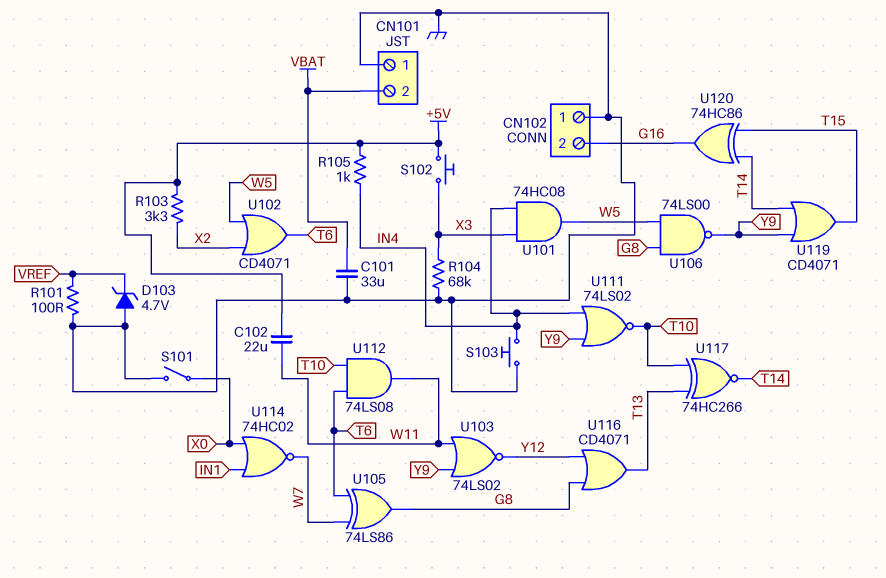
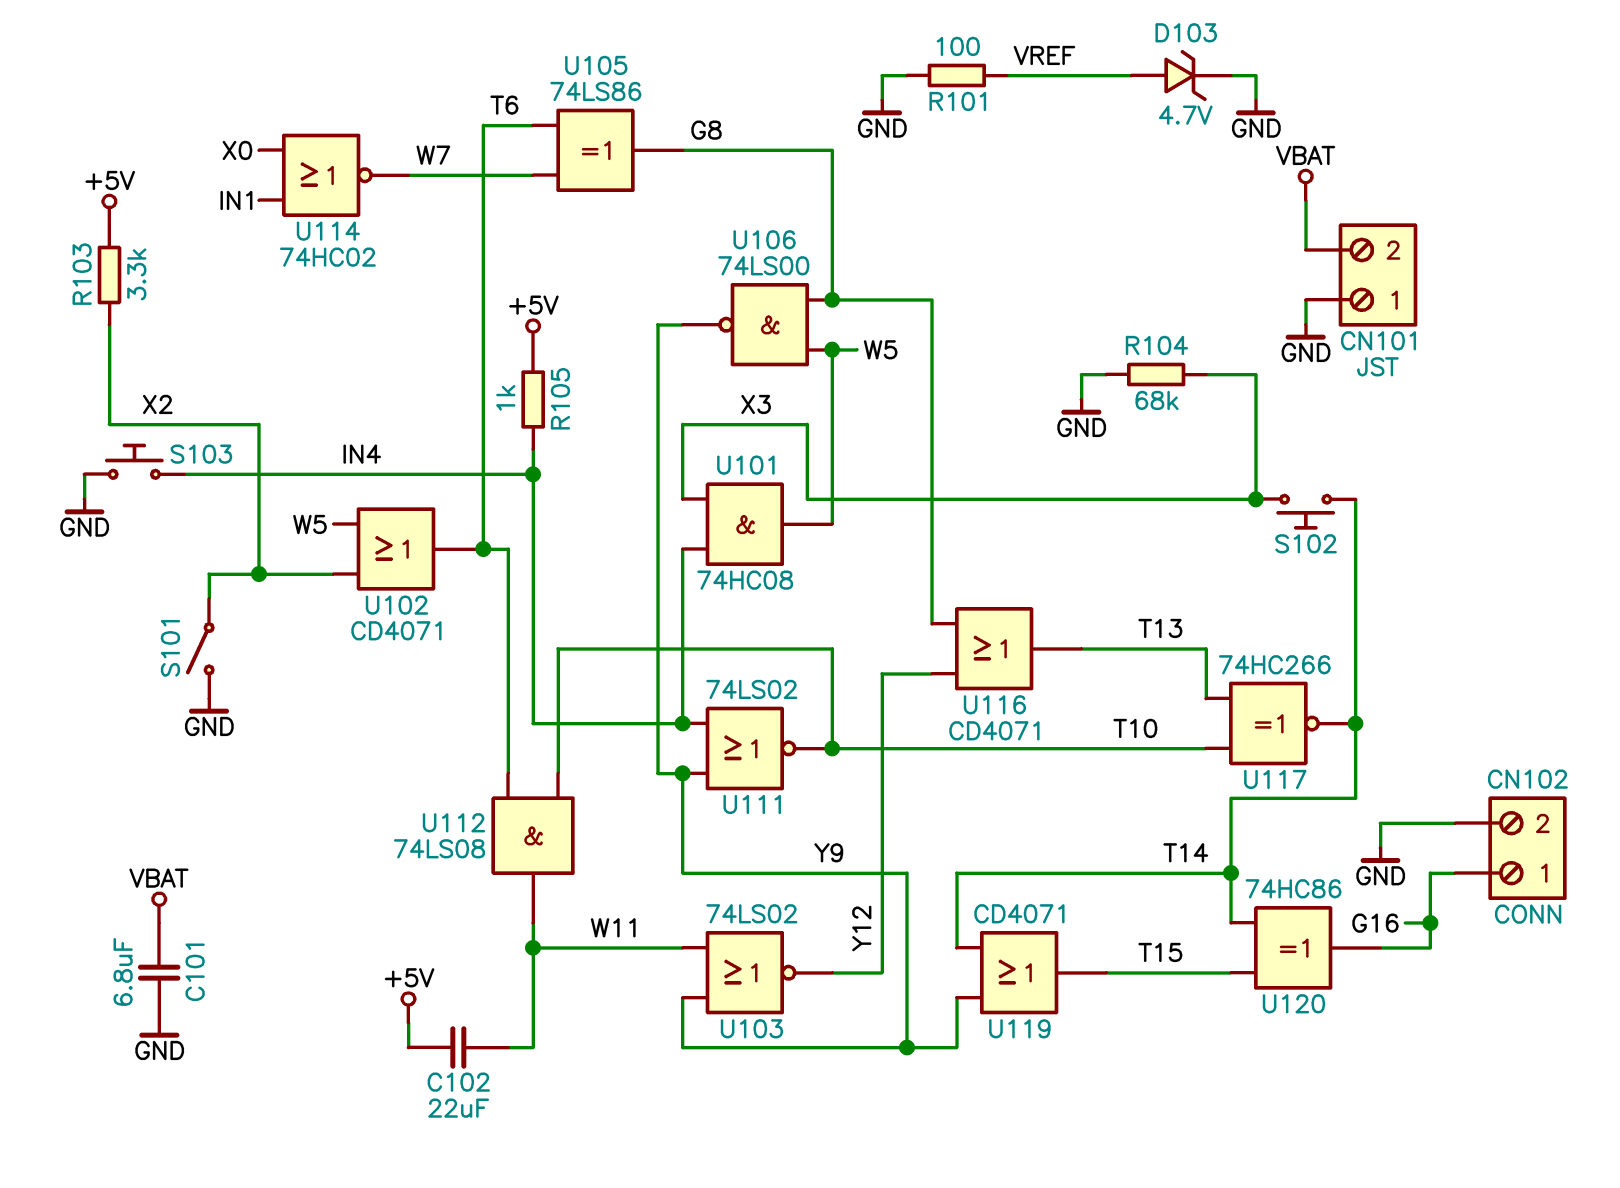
C101: 33uF (GND, VBAT) -> 6.8uF (GND, VBAT)
CN102 pin 1: GND -> G16
CN102 pin 2: G16 -> GND
D103: zener 4.7V (A GND, K VREF) -> zener 4.7V (A VREF, K GND)
S101: switch (GND, X0) -> switch (GND, X2)
S102: button (+5V, X3) -> button (T14, X3)

